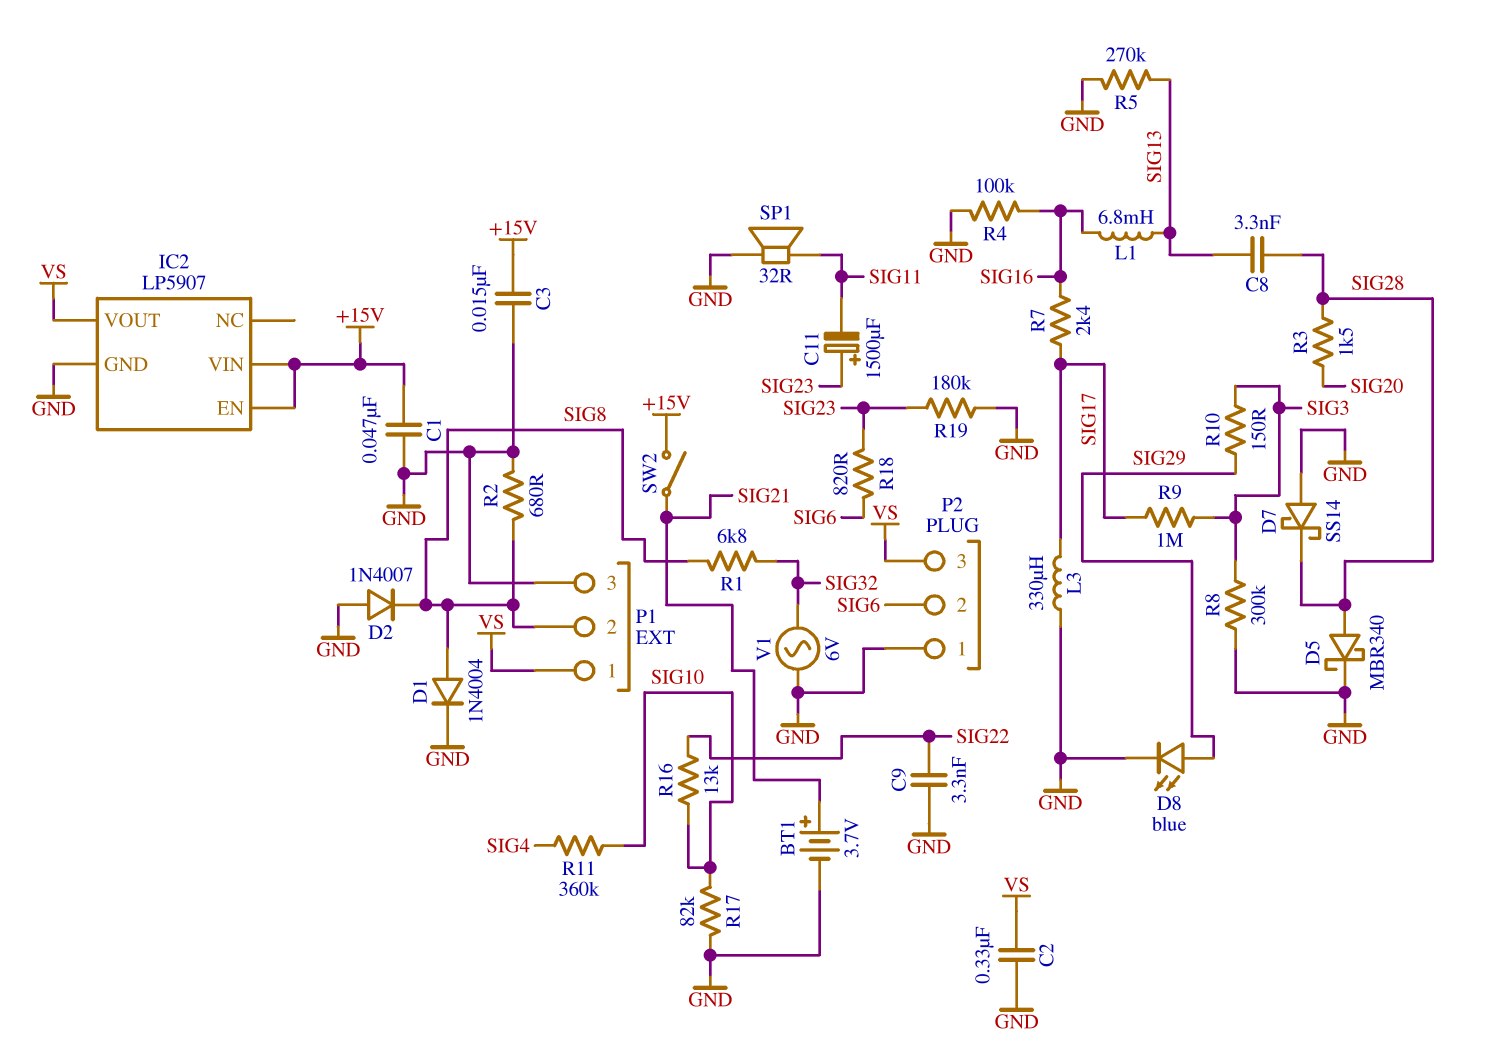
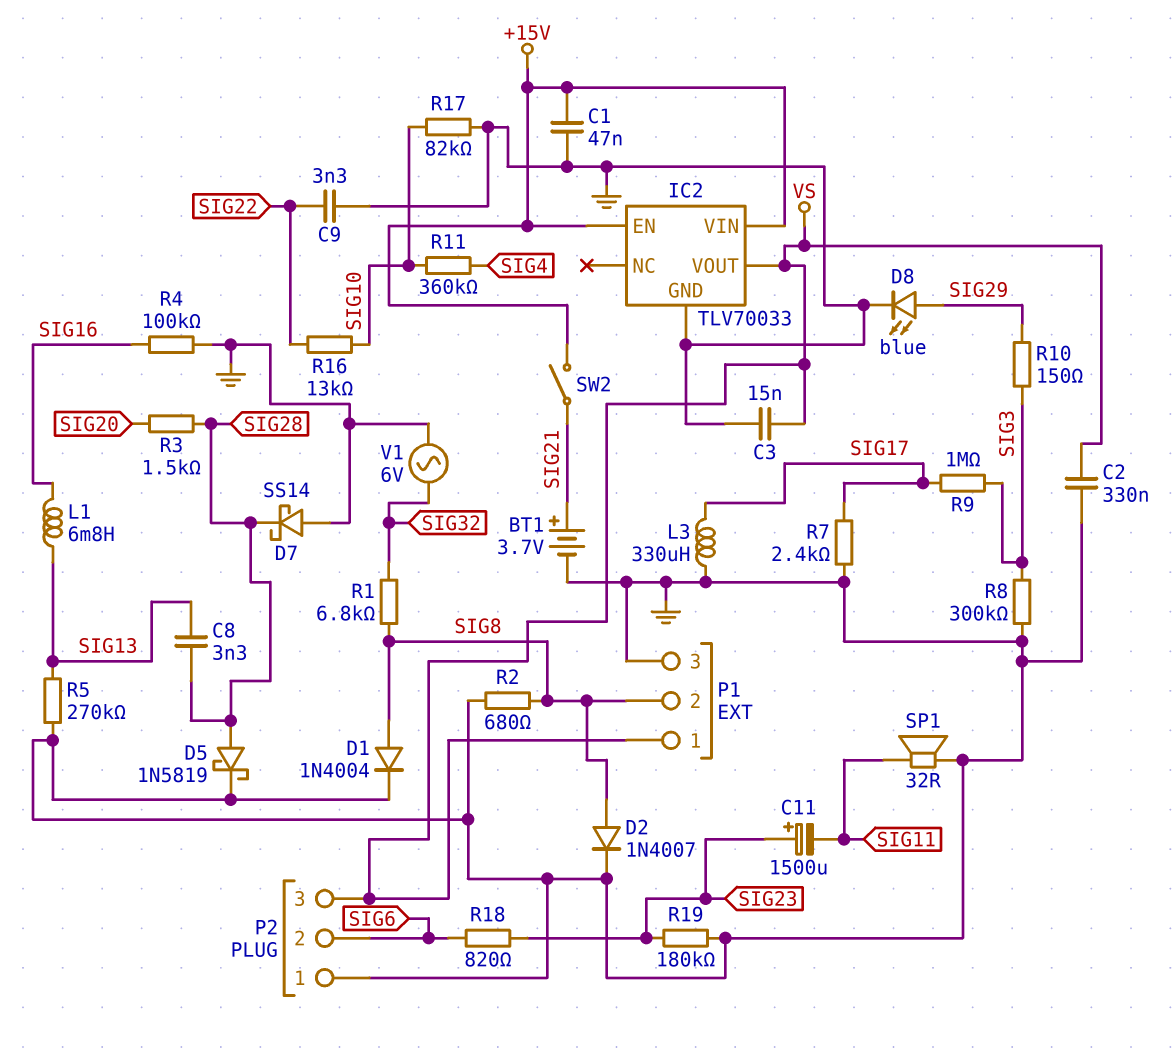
C3: 15nF (+15V, GND) -> 15nF (GND, VS)
D2: diode 1N4007 (A GND, K SIG8) -> diode 1N4007 (A SIG8, K GND)
D5: schottky MBR340 (A SIG28, K GND) -> schottky 1N5819 (A SIG28, K GND)
IC2: LP5907 -> TLV70033
R7: 2.4k (SIG16, SIG17) -> 2.4k (GND, SIG17)

